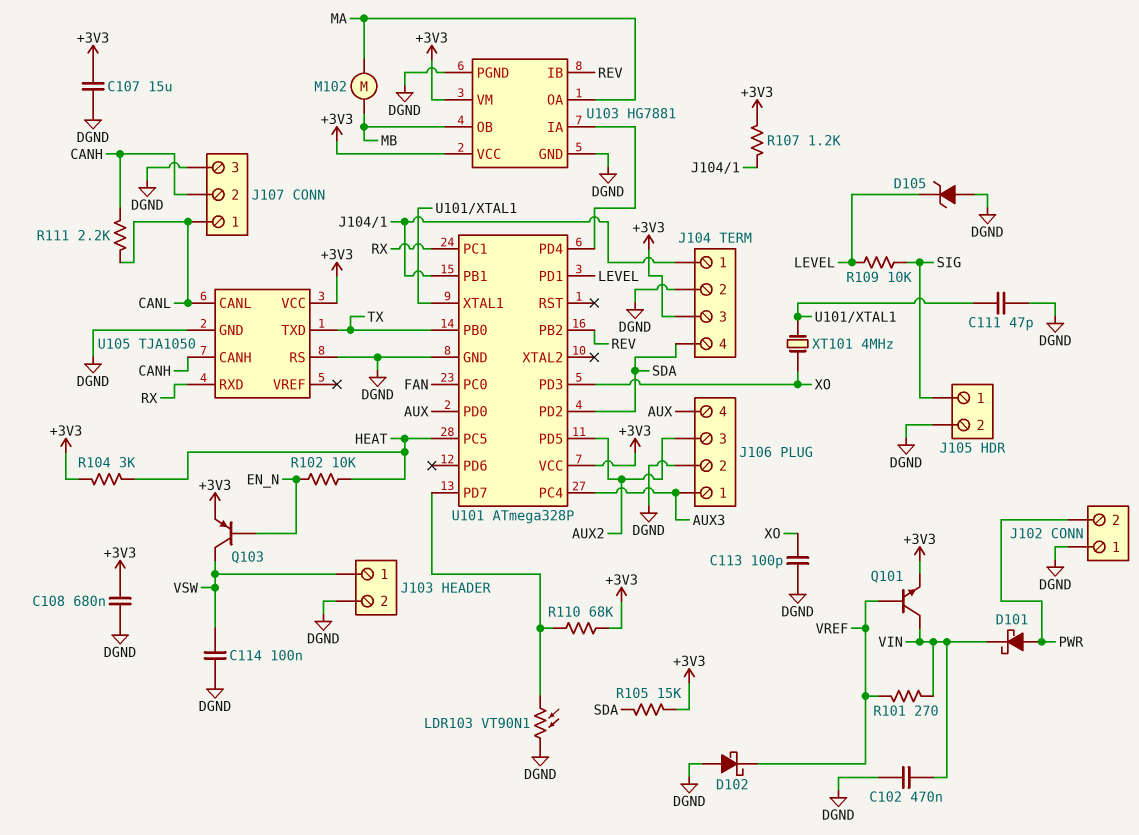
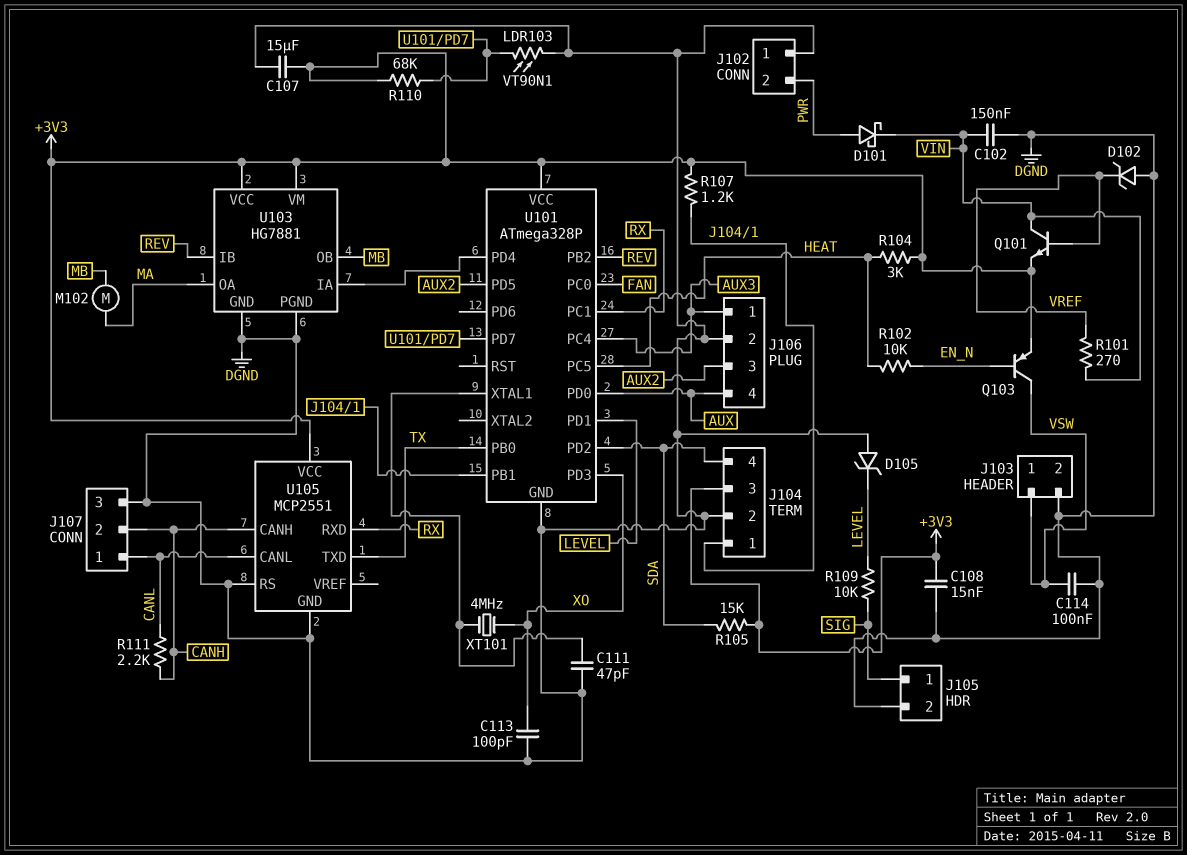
C102: 470nF (DGND, VIN) -> 150nF (DGND, VIN)
C108: 680nF (+3V3, DGND) -> 15nF (+3V3, DGND)
D102: schottky (A DGND, K VREF) -> zener (A DGND, K VREF)
U105: TJA1050 -> MCP2551

